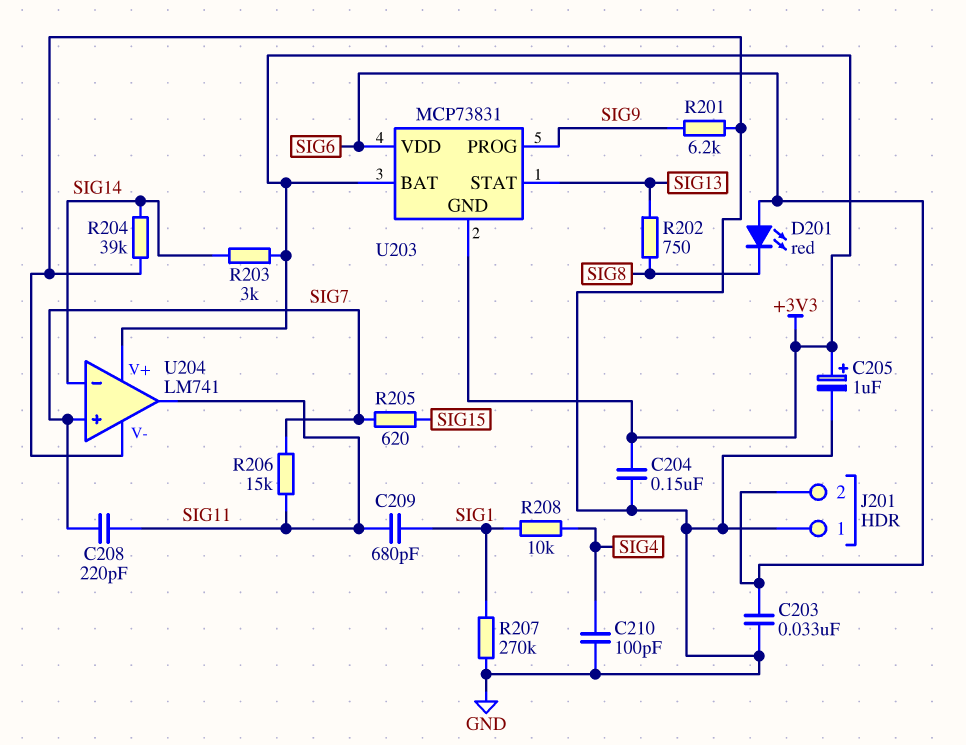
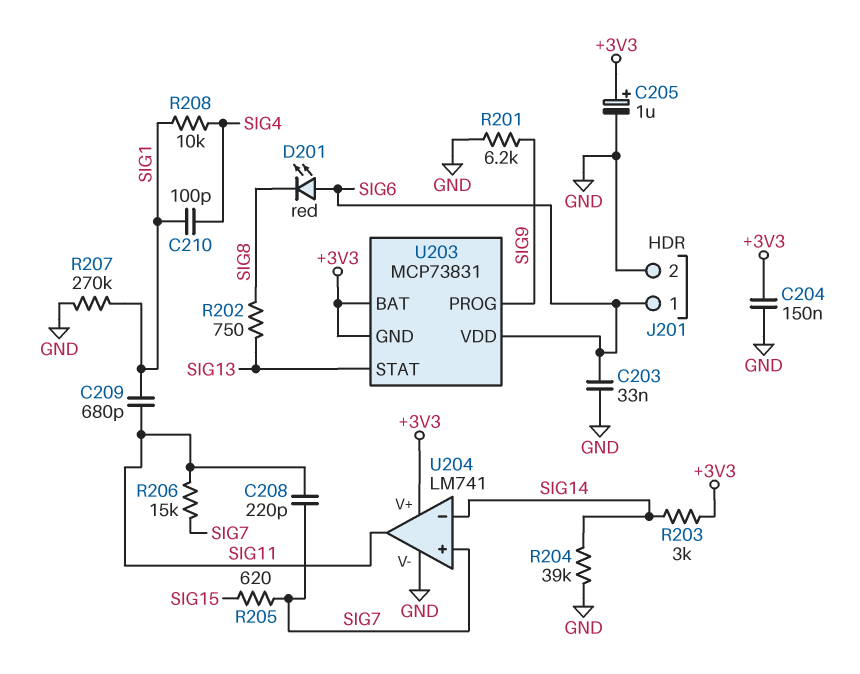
C210: 100pF (GND, SIG4) -> 100pF (SIG1, SIG4)
J201 pin 1: GND -> SIG6
J201 pin 2: SIG6 -> GND

